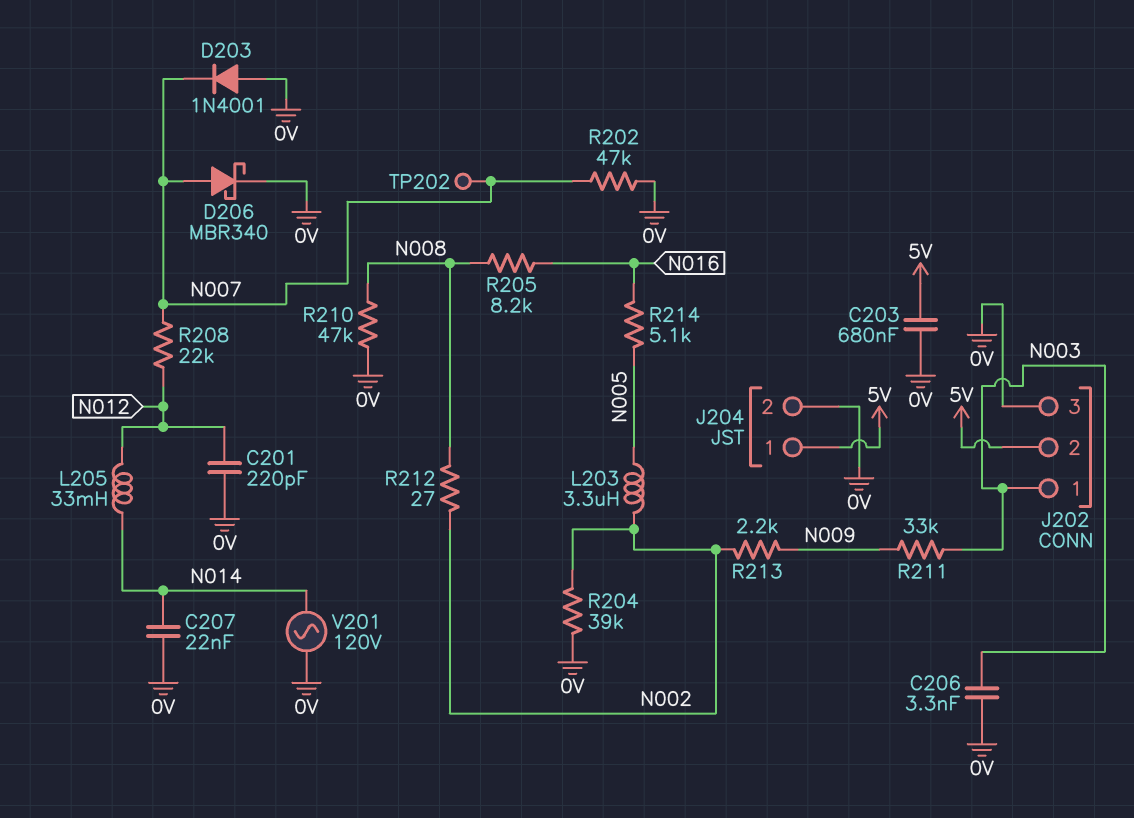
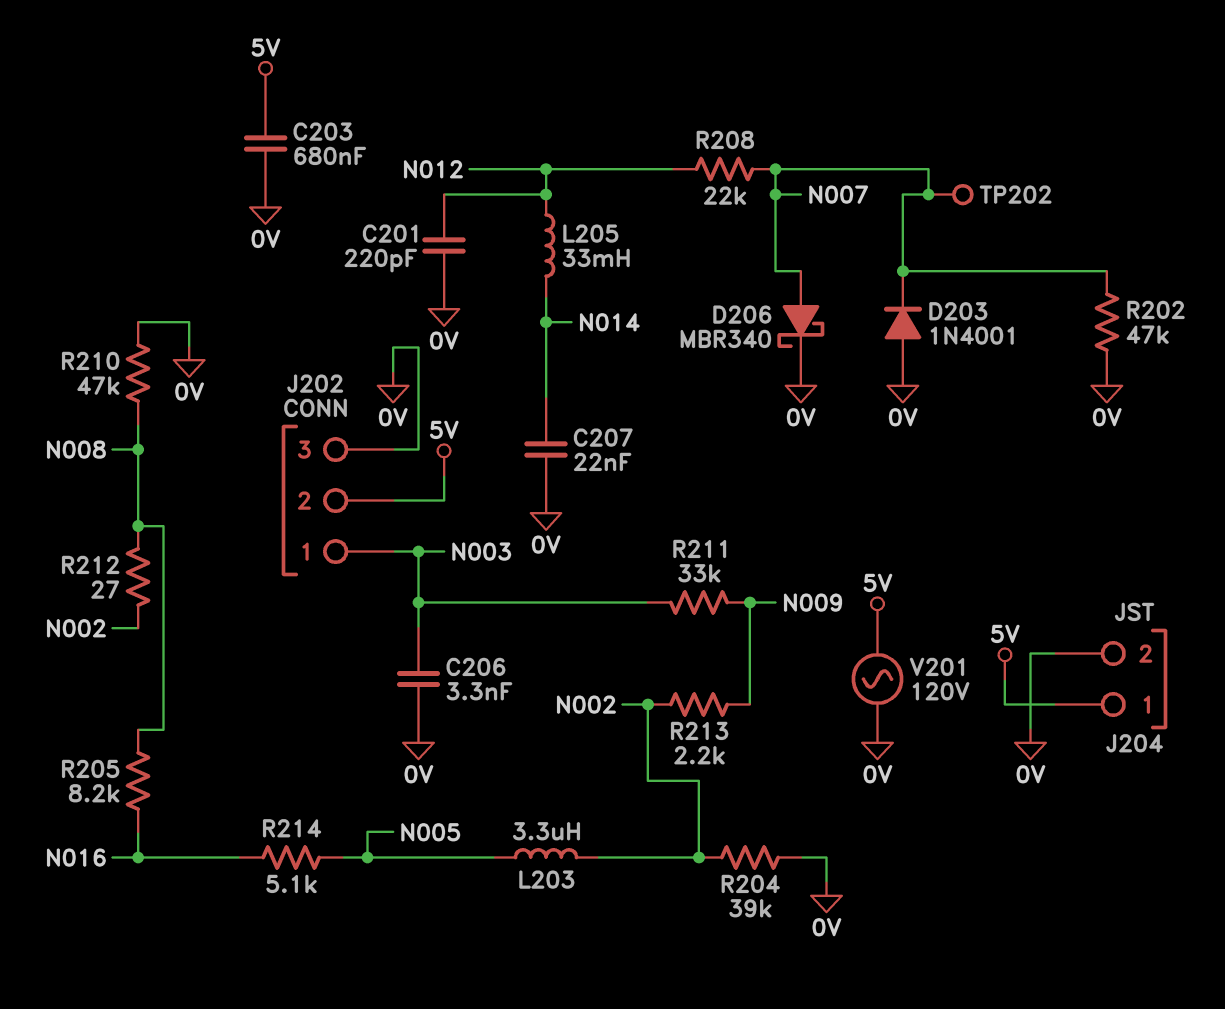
V201: AC 120V (0V, N014) -> AC 120V (0V, 5V)

